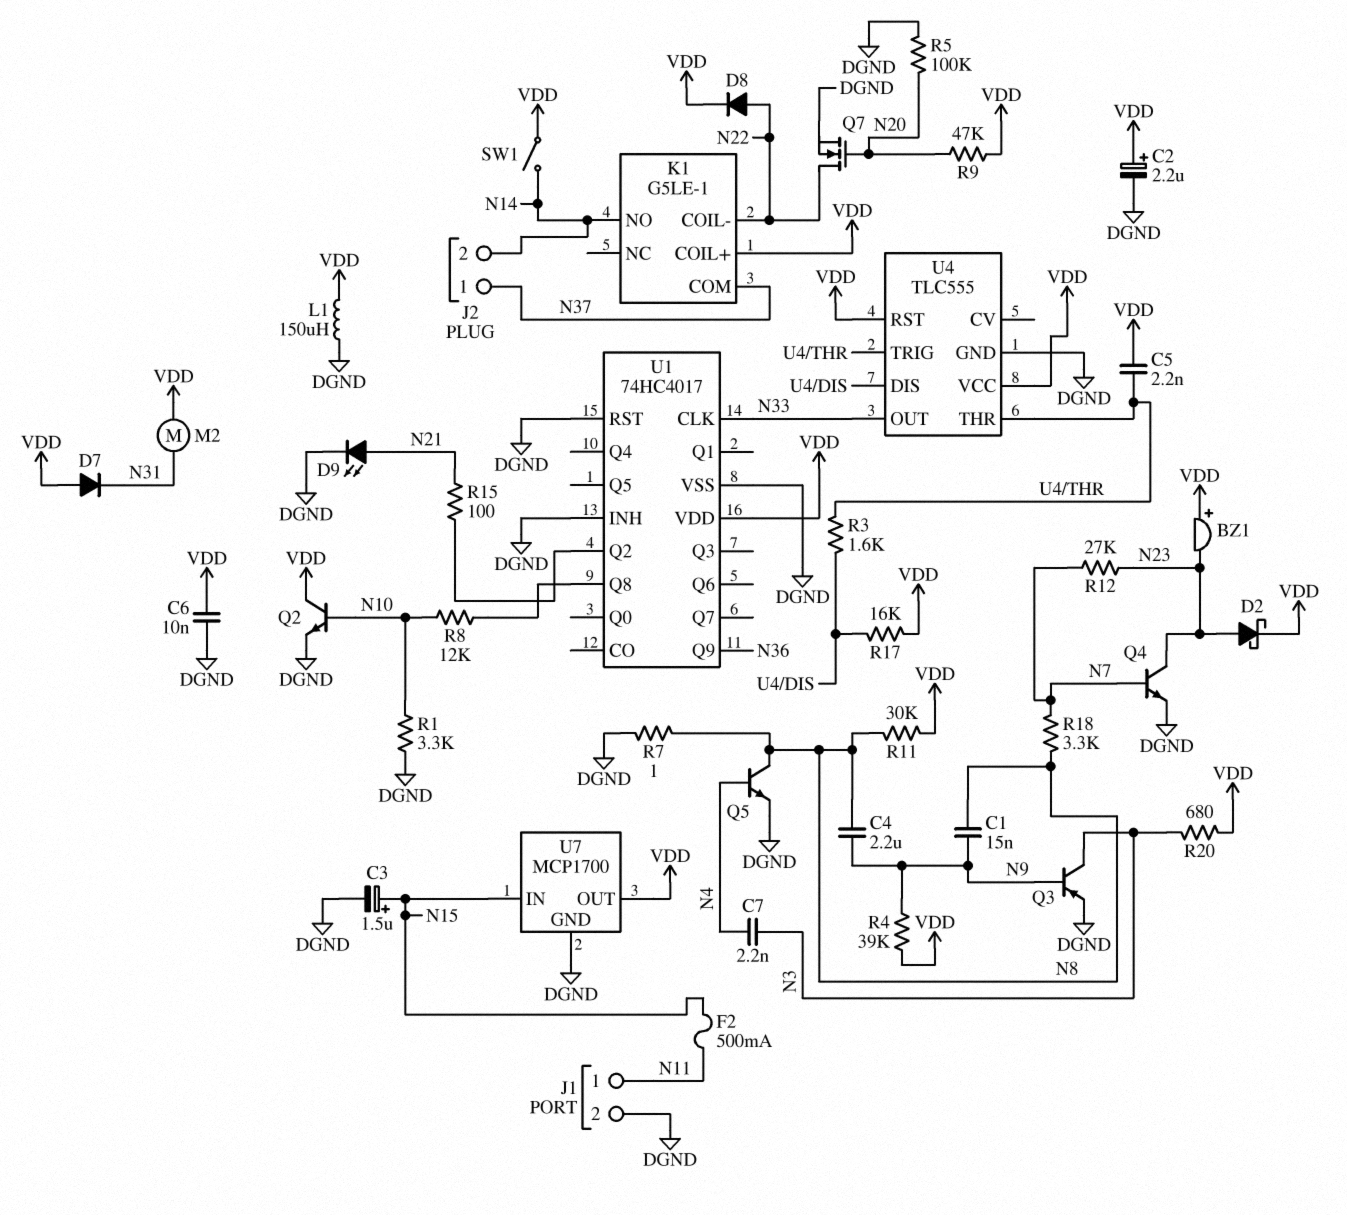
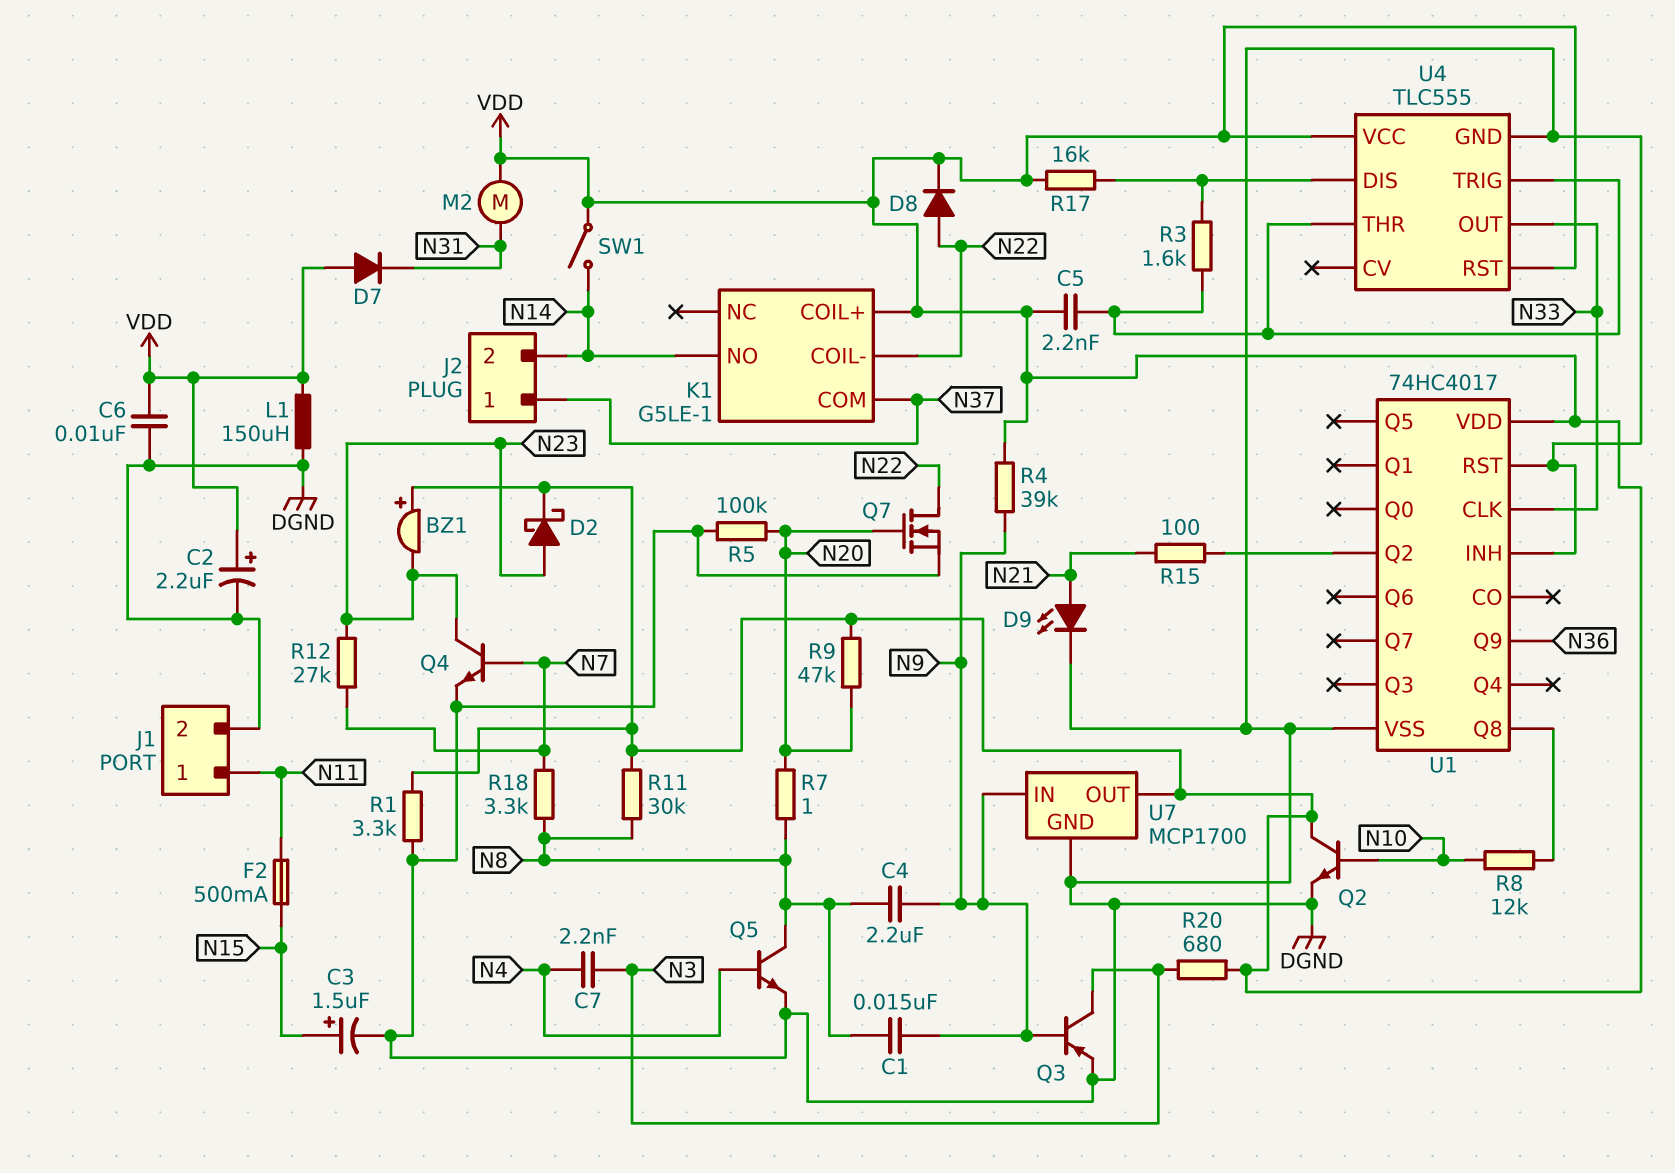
R1: 3.3k (DGND, N10) -> 3.3k (DGND, VDD)
R7: 1 (DGND, N8) -> 1 (N8, N20)
U7 pin IN: N15 -> N9

